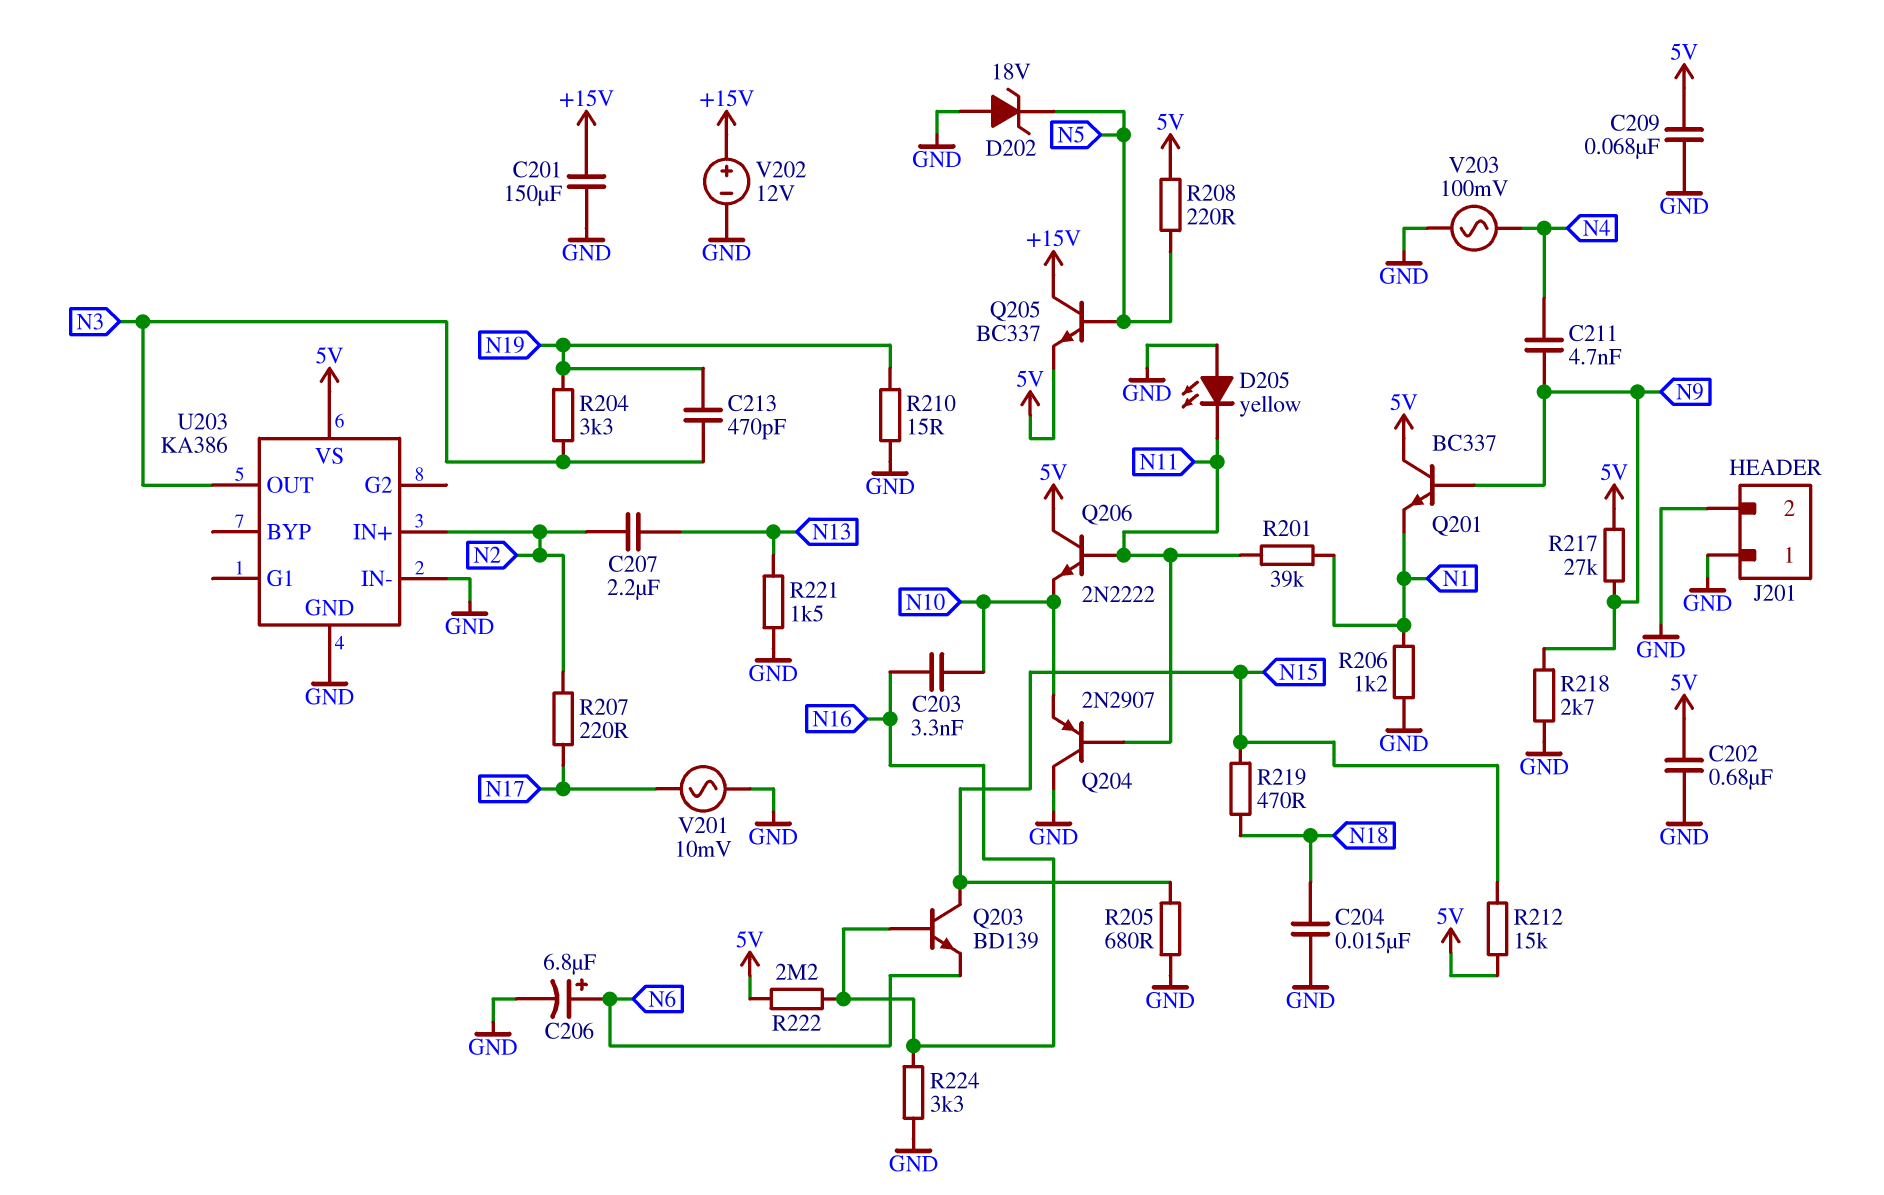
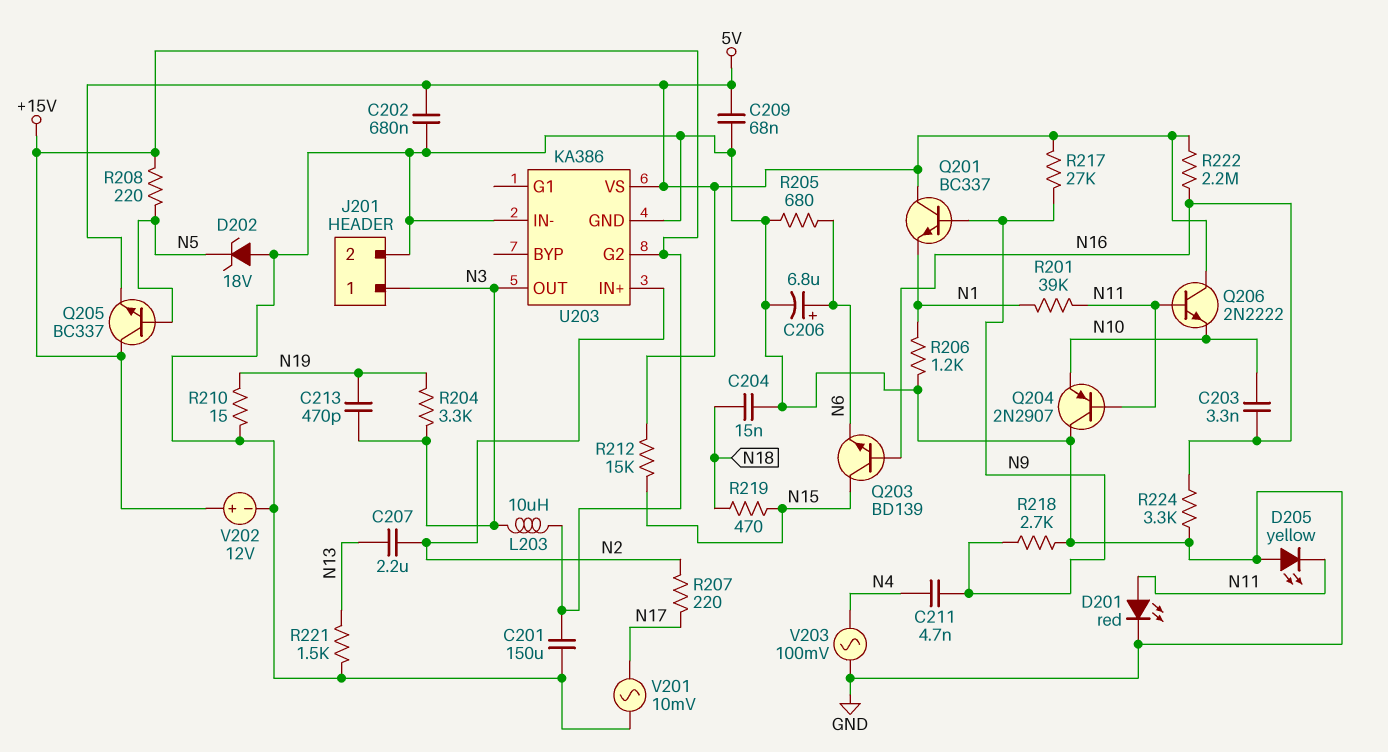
D201: none -> LED red (A N11, K GND)
J201 pin 1: GND -> N3
L203: none -> 10uH (+15V, N3)
R205: 680 (GND, N15) -> 680 (GND, N6)
R208: 220 (5V, N5) -> 220 (+15V, N5)
U203 pin G2: none -> +15V

